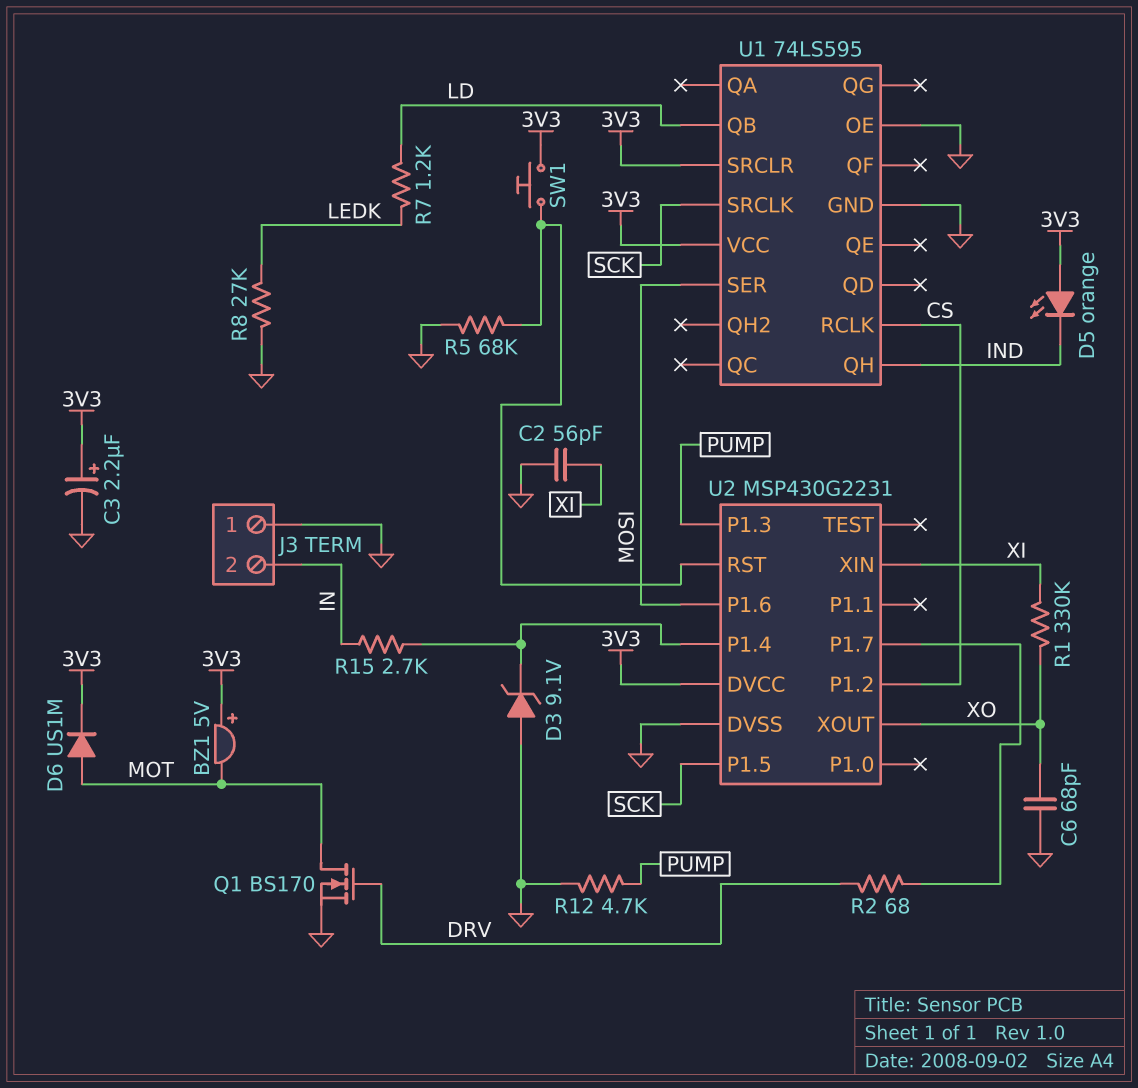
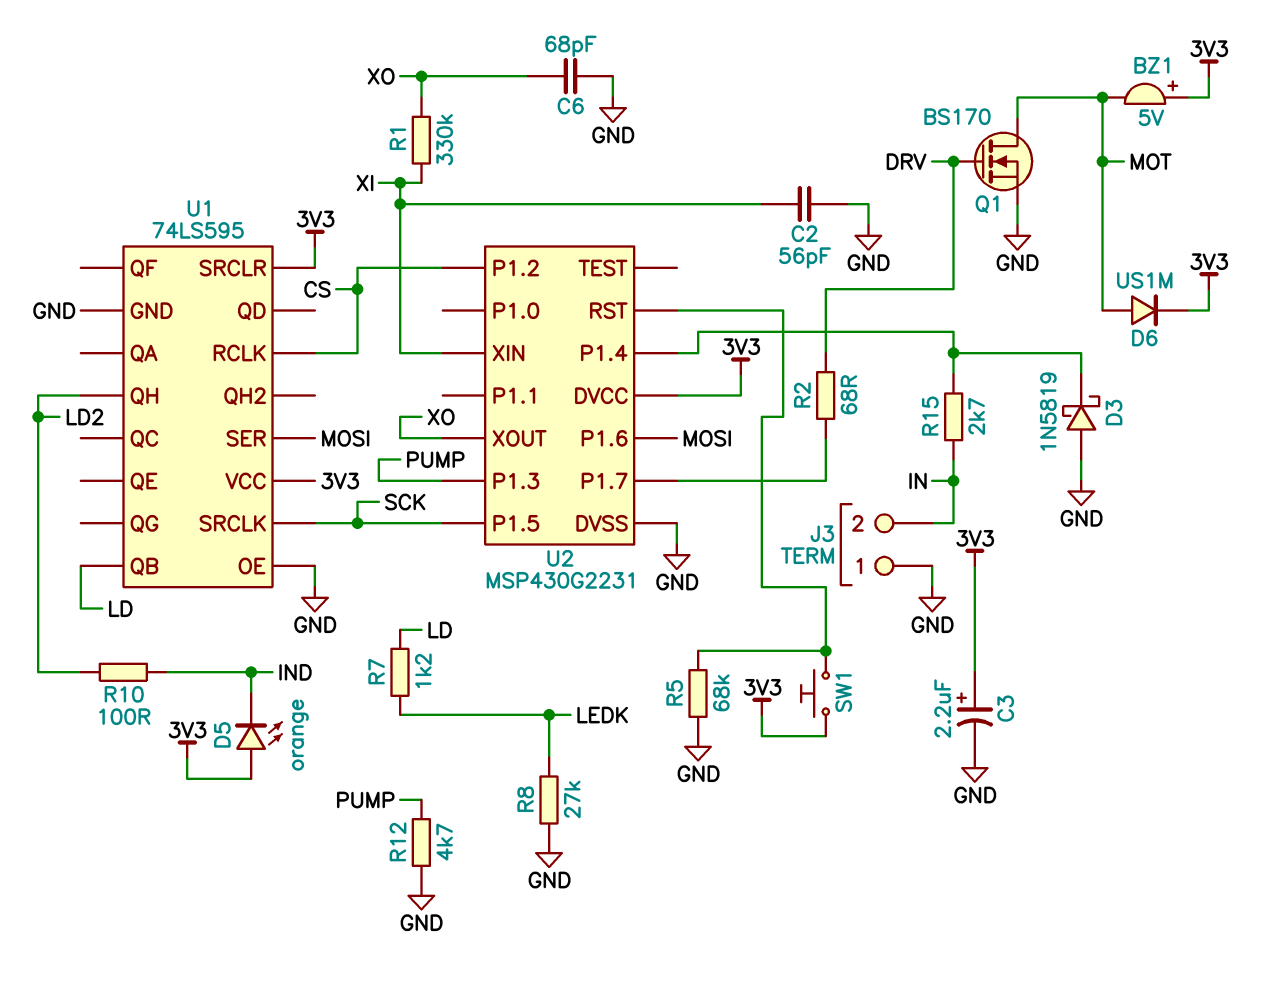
D3: zener 9.1V (A GND, K U2/P1.4) -> schottky 1N5819 (A GND, K U2/P1.4)
R10: none -> 100 (IND, LD2)
U1 pin QH: IND -> LD2

